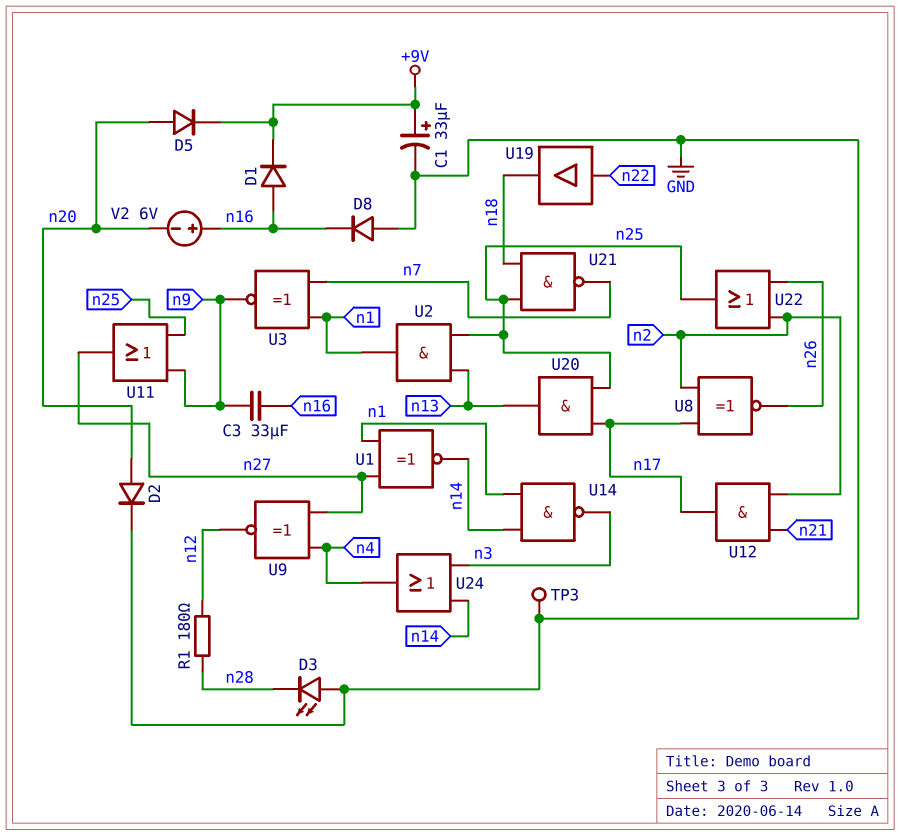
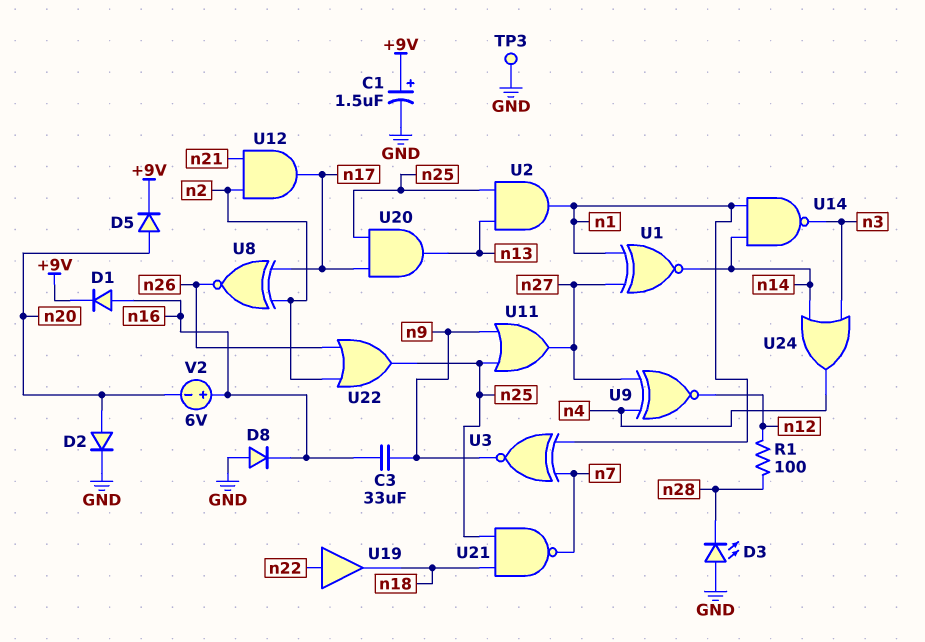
C1: 33uF (plus +9V, minus GND) -> 1.5uF (plus +9V, minus GND)
R1: 180 (n12, n28) -> 100 (n12, n28)

